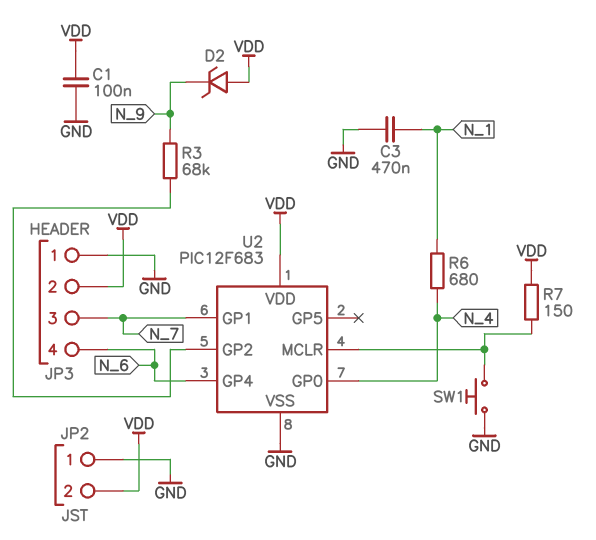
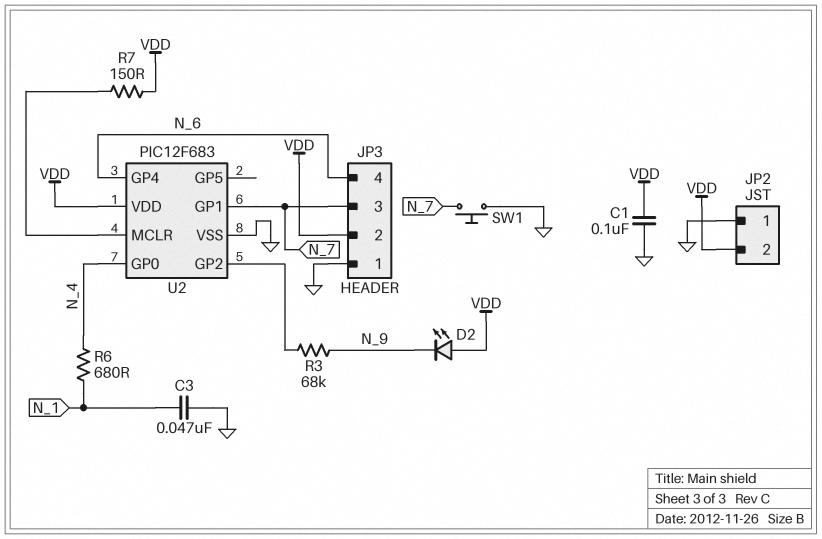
C3: 470nF (GND, N_1) -> 47nF (GND, N_1)
D2: zener (A VDD, K N_9) -> LED (A VDD, K N_9)
SW1: button (GND, U2/MCLR) -> button (GND, N_7)

